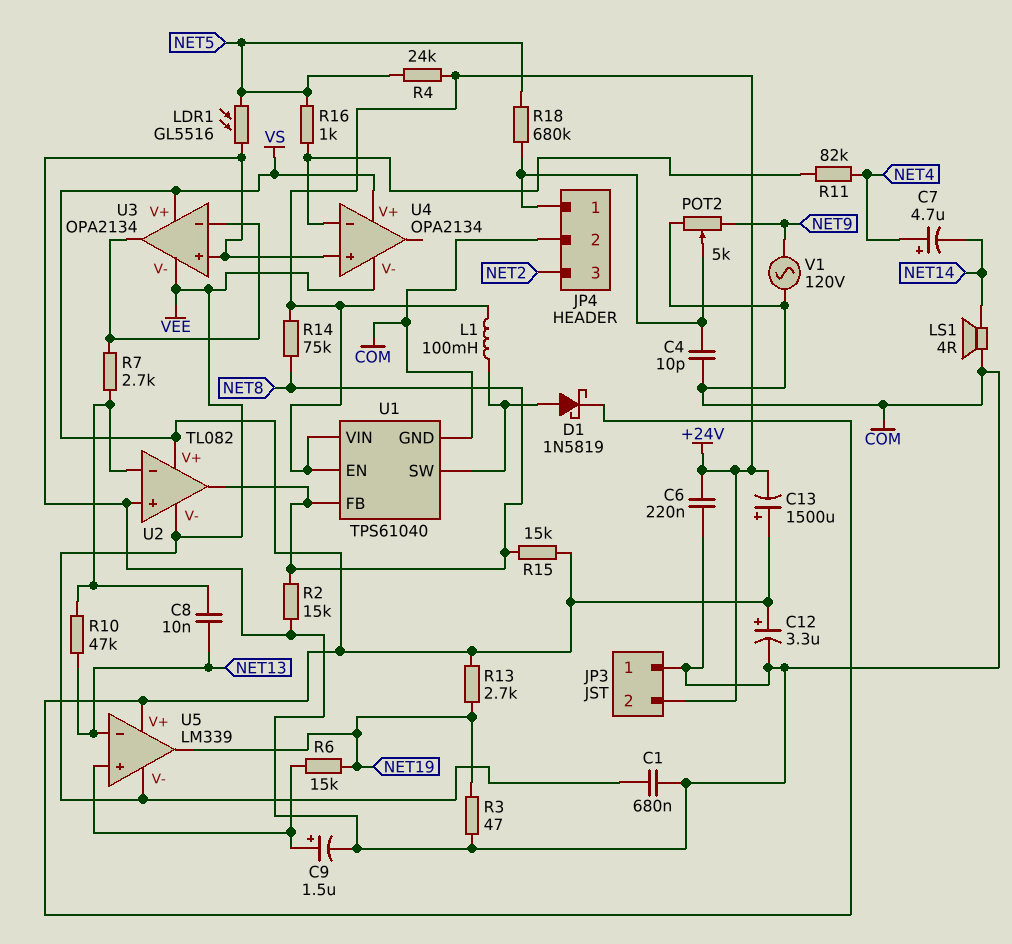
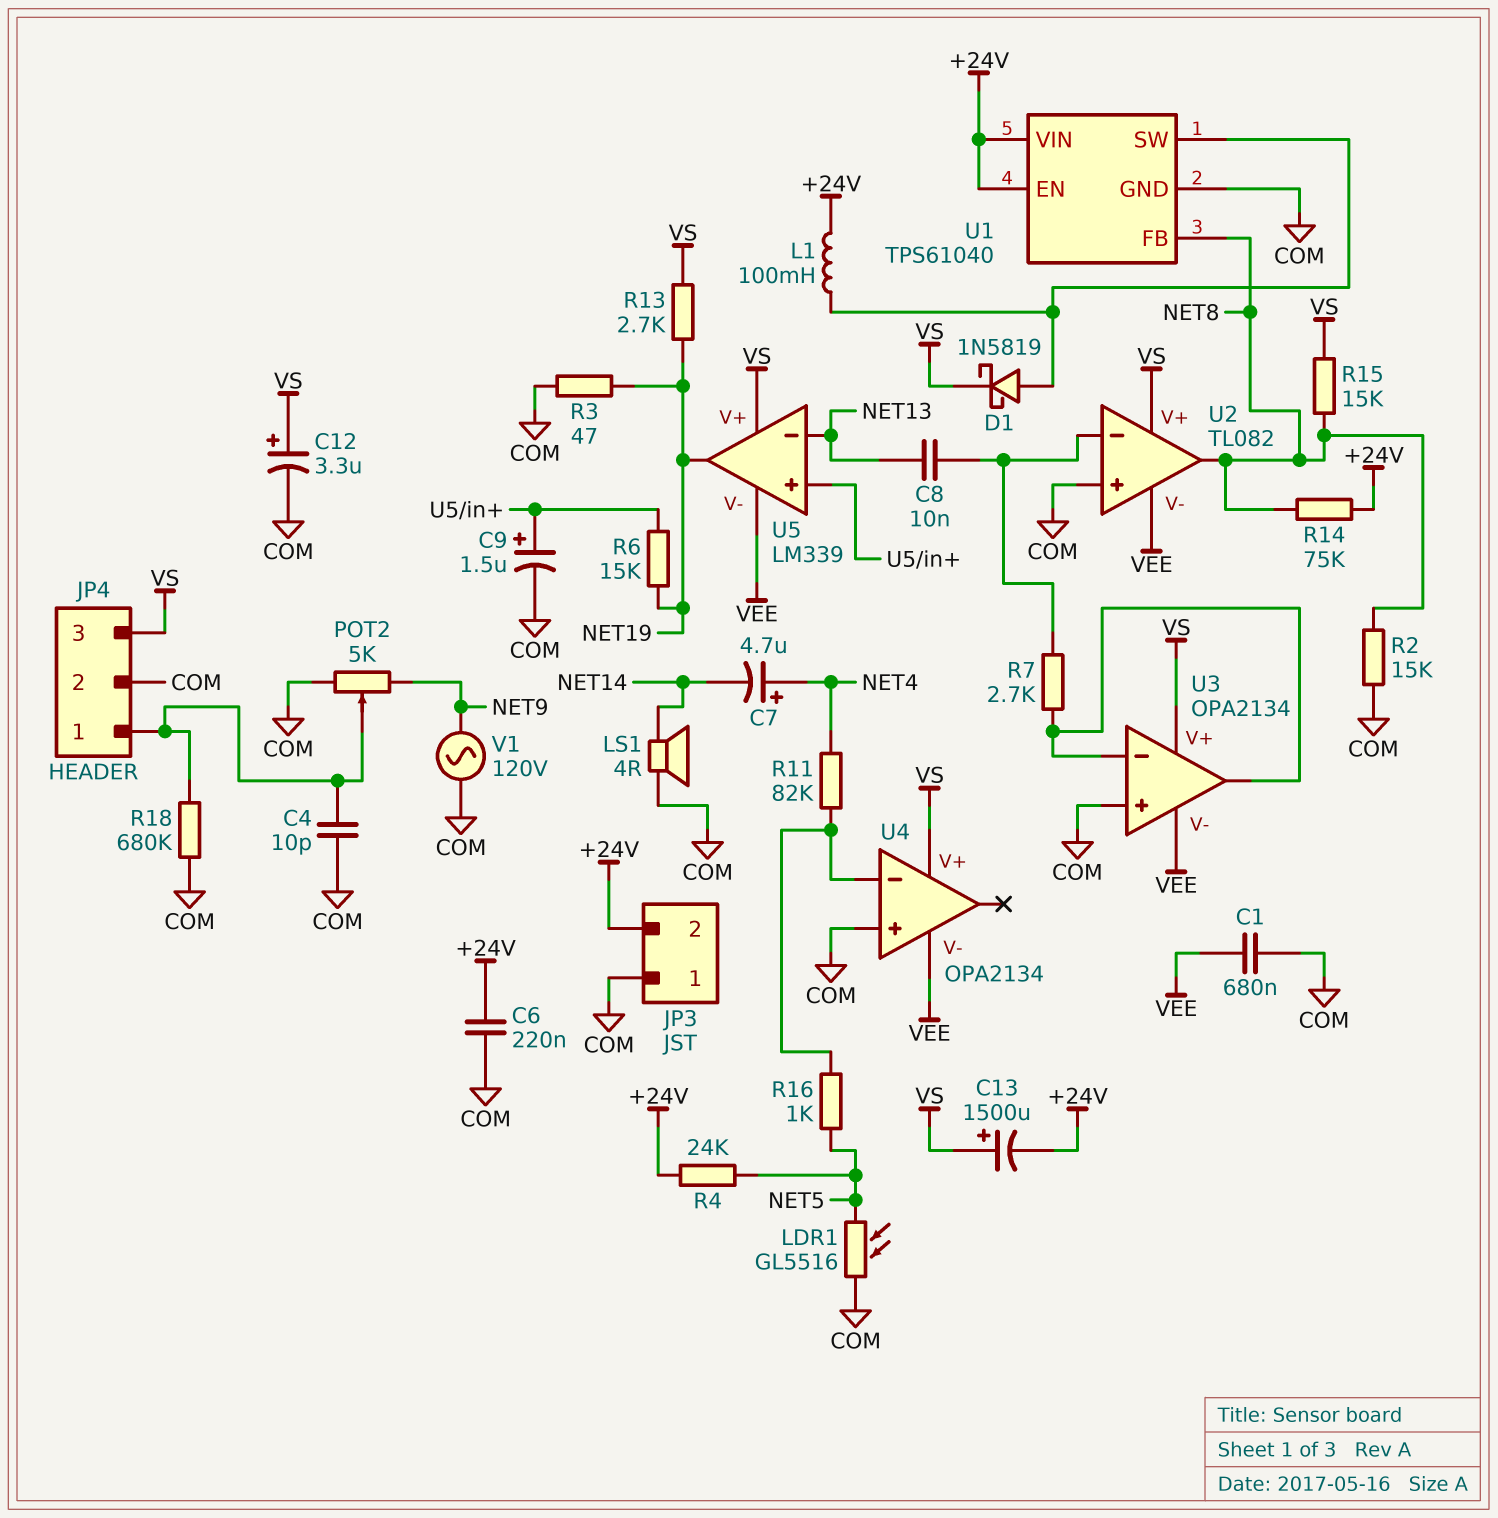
JP4 pin 3: NET2 -> VS
R10: 47k (NET13, U2/in-) -> none
R18: 680k (JP4/1, NET5) -> 680k (COM, JP4/1)

